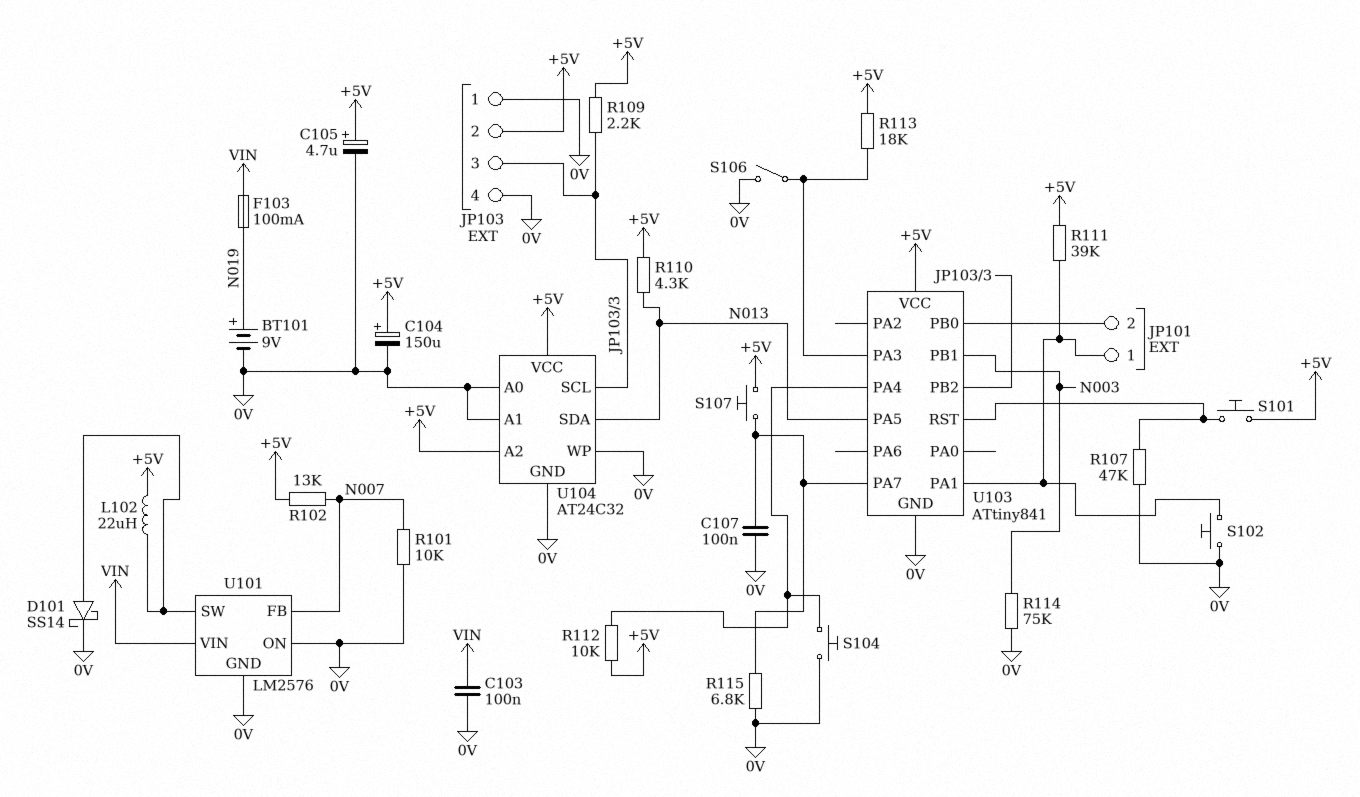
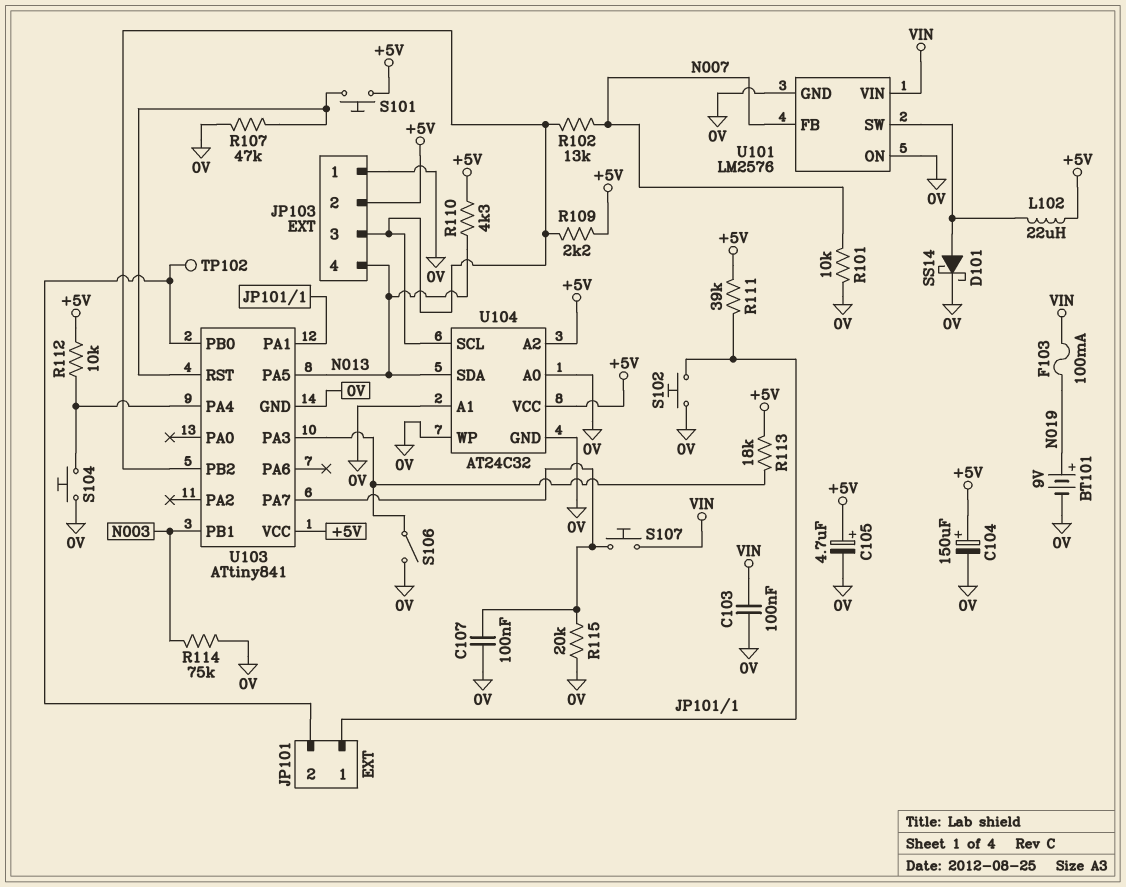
JP103 pin 4: 0V -> N013
R102: 13k (+5V, N007) -> 13k (JP103/3, N007)
R115: 6.8k (0V, U103/PA7) -> 20k (0V, U103/PA7)
S107: button (+5V, U103/PA7) -> button (U103/PA7, VIN)
TP102: none -> test point (JP101/2)

